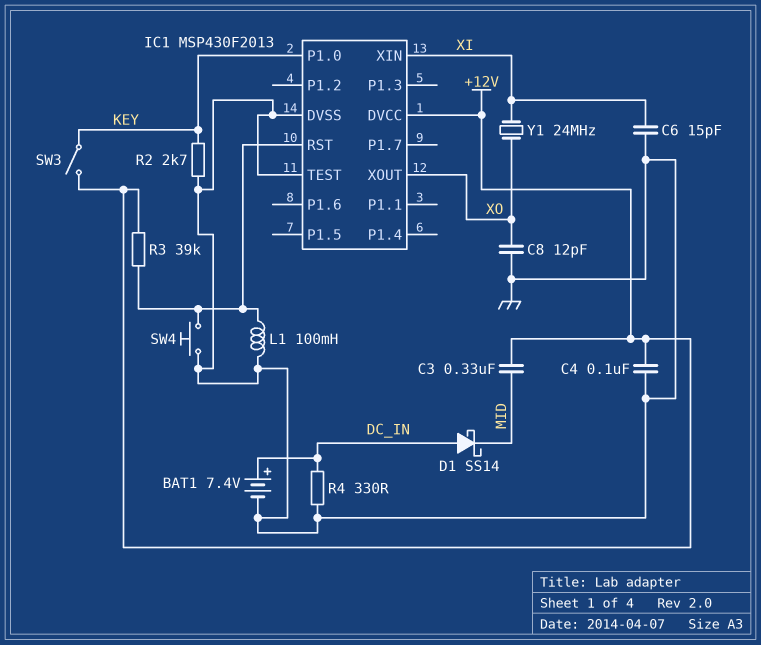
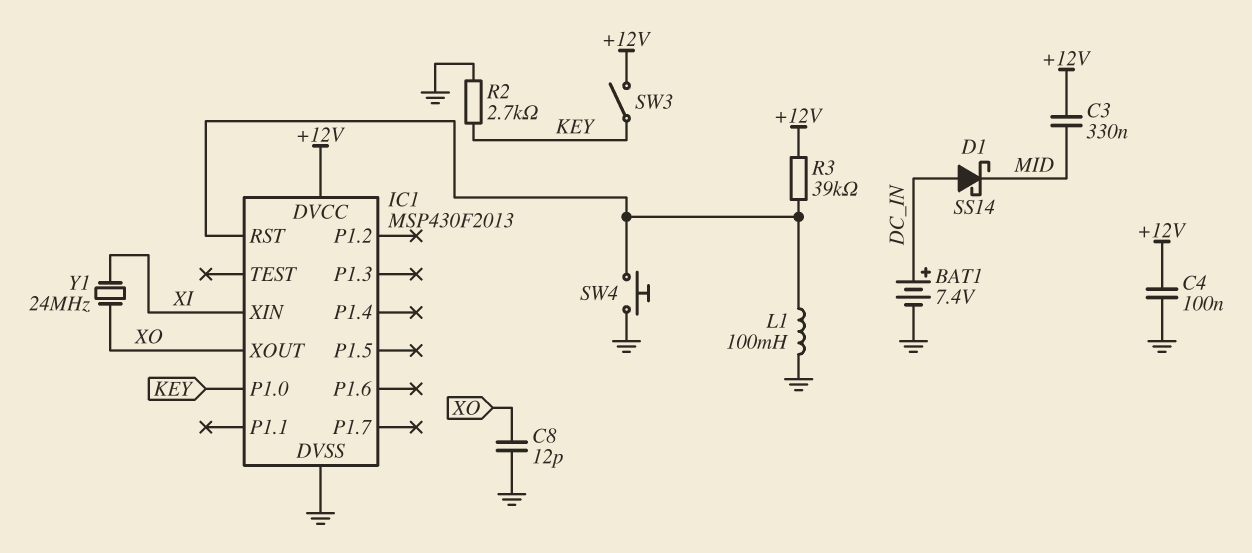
C6: 15pF (GND, XI) -> none
IC1 pin TEST: GND -> none
R4: 330 (DC_IN, GND) -> none

